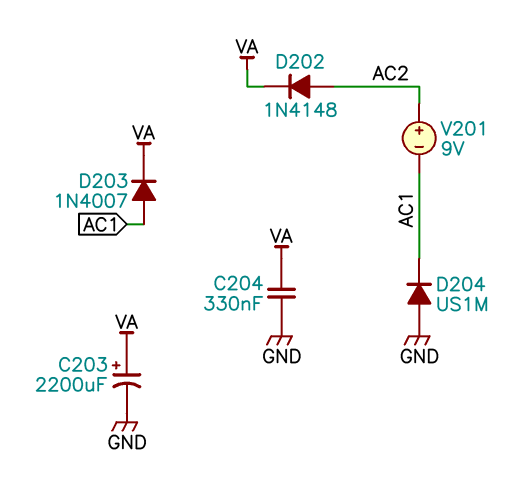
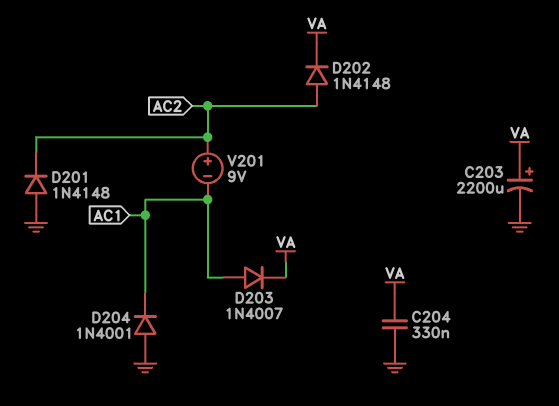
D201: none -> diode 1N4148 (A GND, K AC2)
D204: diode US1M (A GND, K AC1) -> diode 1N4001 (A GND, K AC1)

